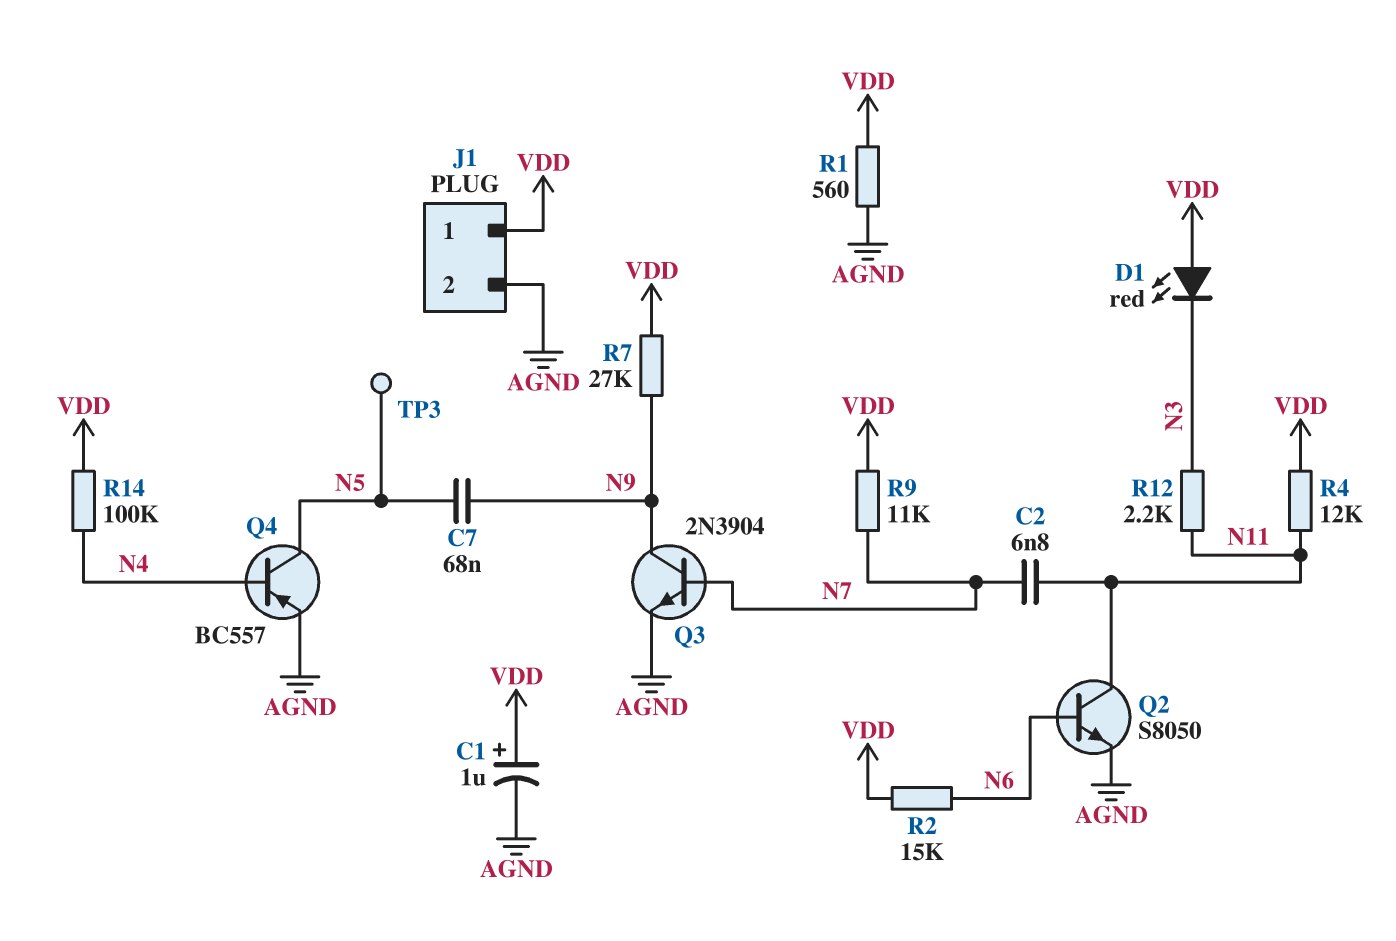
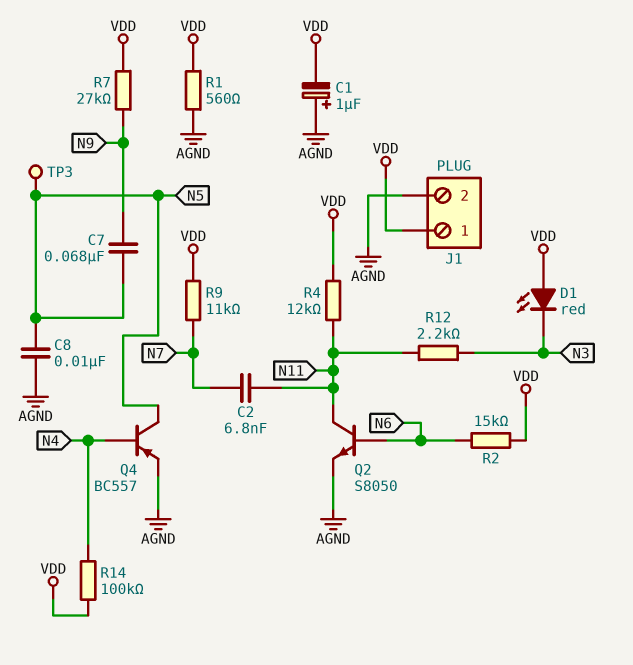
C1: 1uF (plus VDD, minus AGND) -> 1uF (plus AGND, minus VDD)
C8: none -> 10nF (AGND, N5)
Q3: NPN 2N3904 (B N7, C N9, E AGND) -> none

